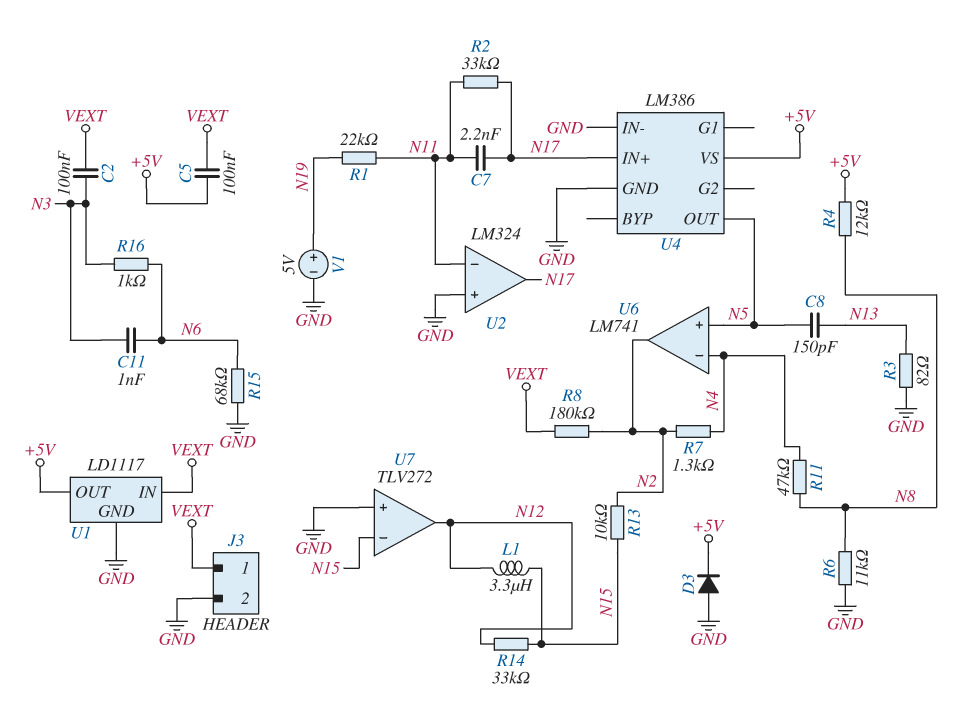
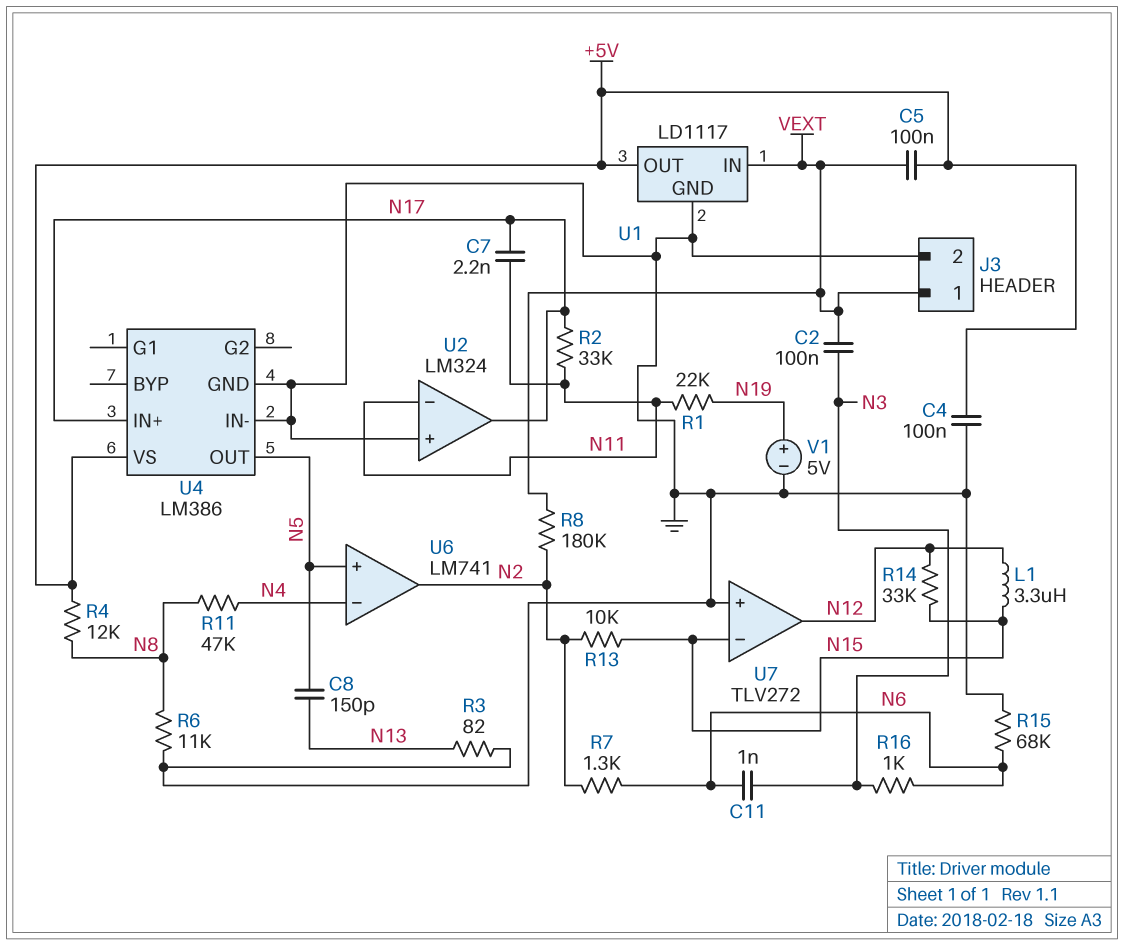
C4: none -> 100nF (+5V, GND)
D3: diode (A GND, K +5V) -> none
R7: 1.3k (N2, N4) -> 1.3k (N2, N6)

